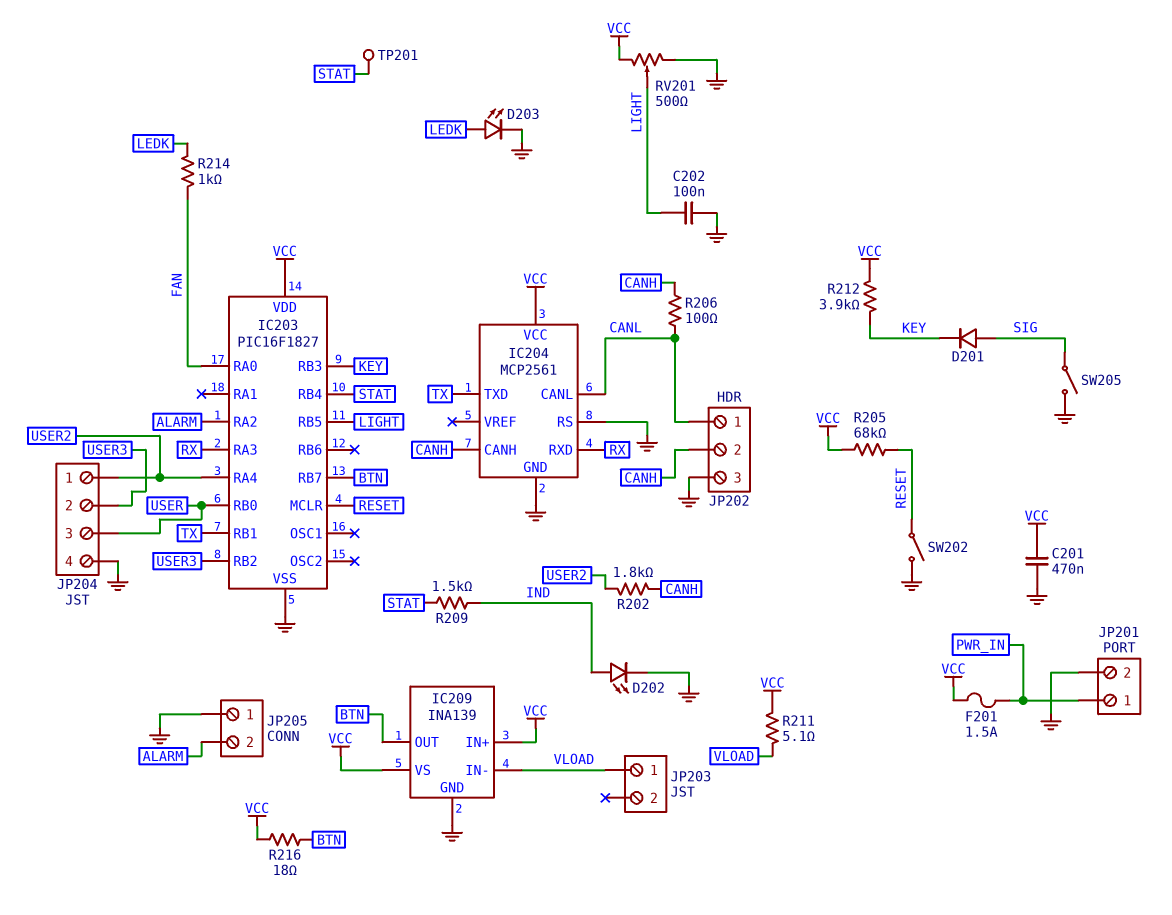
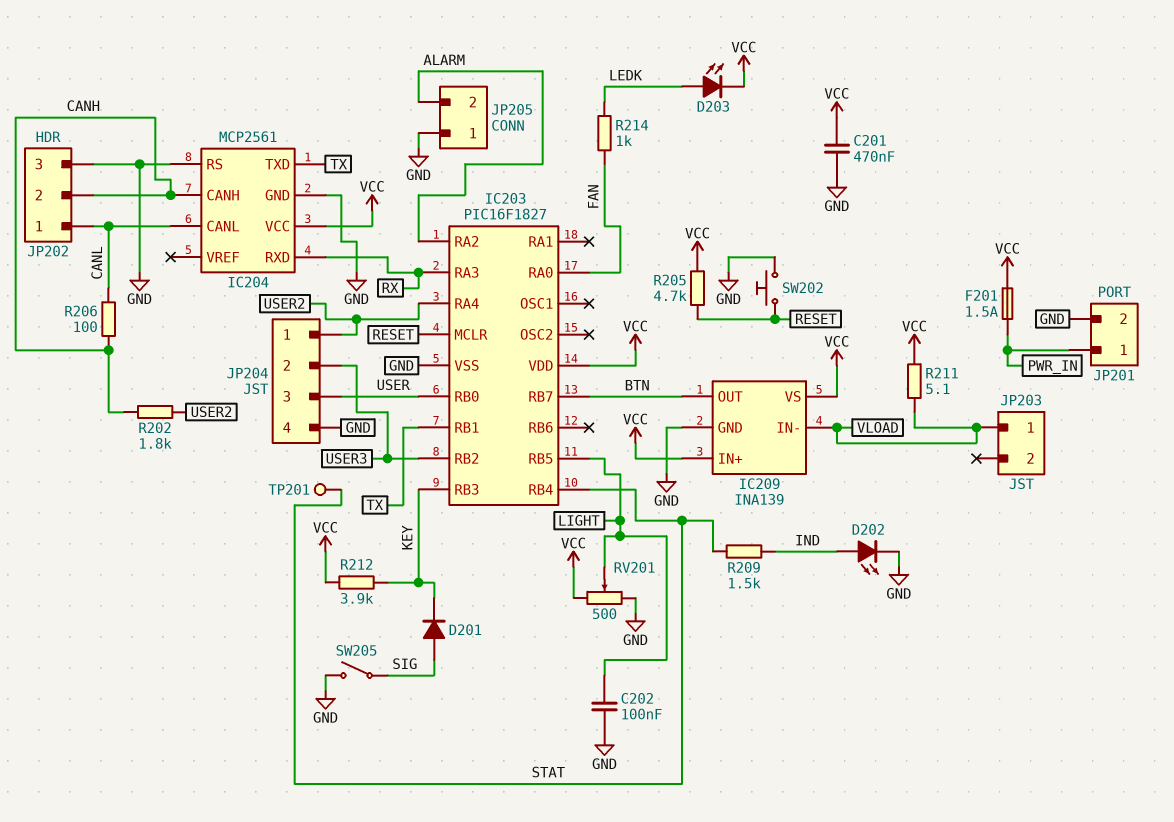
D203: LED (A LEDK, K GND) -> LED (A LEDK, K VCC)
R205: 68k (RESET, VCC) -> 4.7k (RESET, VCC)
R216: 18 (BTN, VCC) -> none
SW202: switch (GND, RESET) -> button (GND, RESET)

